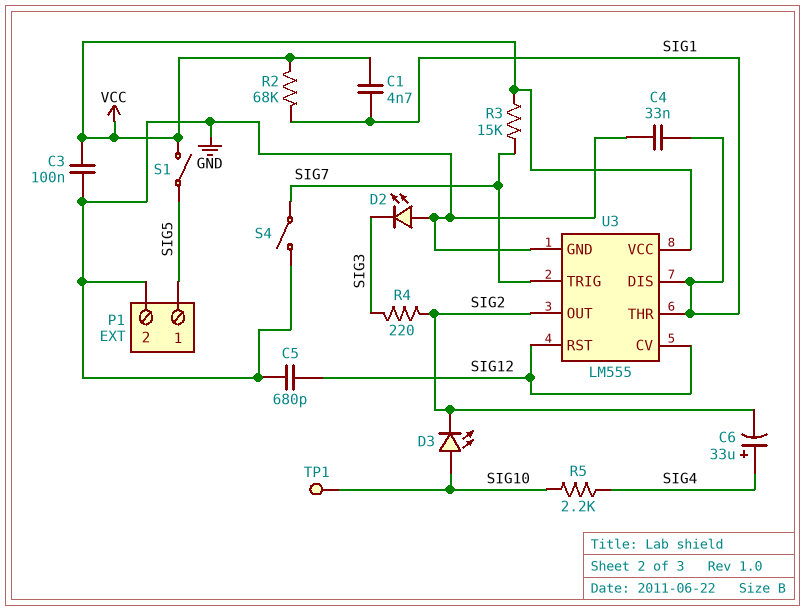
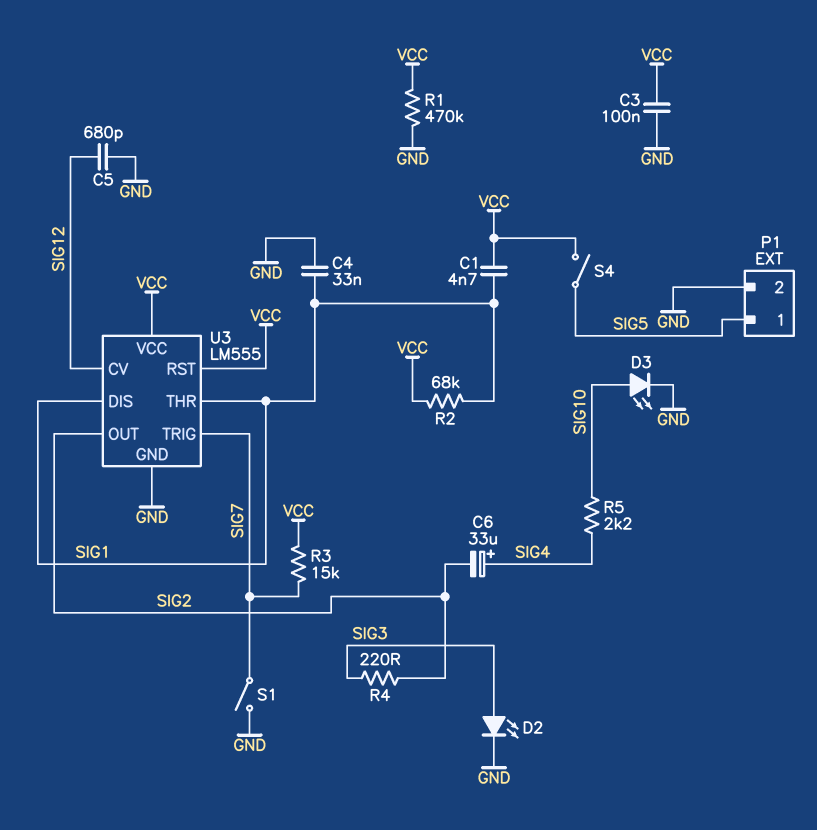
D2: LED (A GND, K SIG3) -> LED (A SIG3, K GND)
D3: LED (A SIG10, K SIG2) -> LED (A SIG10, K GND)
R1: none -> 470k (GND, VCC)
S1: switch (SIG5, VCC) -> switch (GND, SIG7)
S4: switch (GND, SIG7) -> switch (SIG5, VCC)
TP1: test point (SIG10) -> none
U3 pin RST: SIG12 -> VCC

